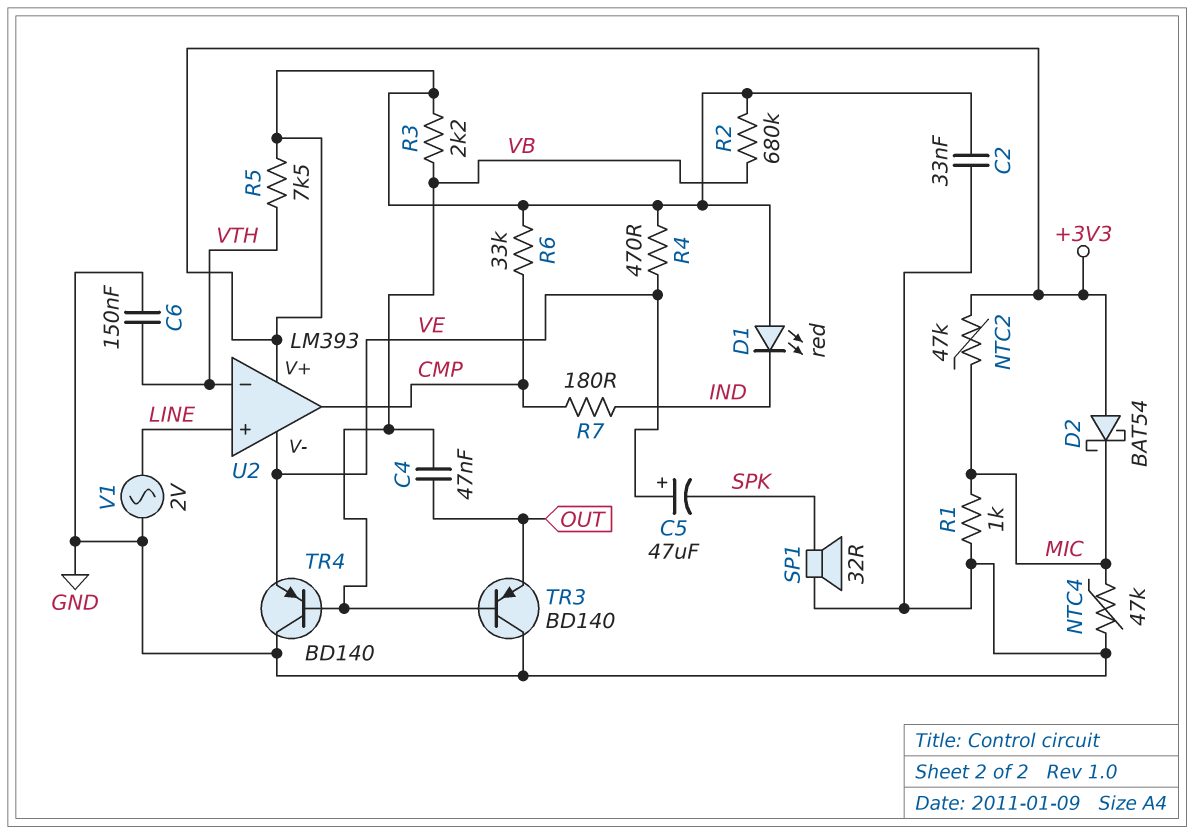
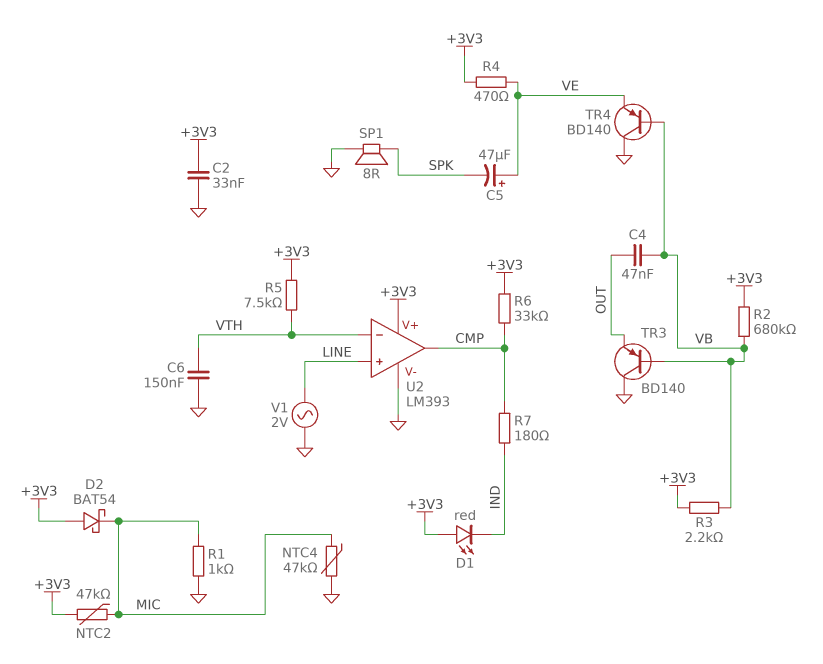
SP1: speaker 32R (GND, SPK) -> speaker 8R (GND, SPK)
U2 pin V-: VE -> GND

